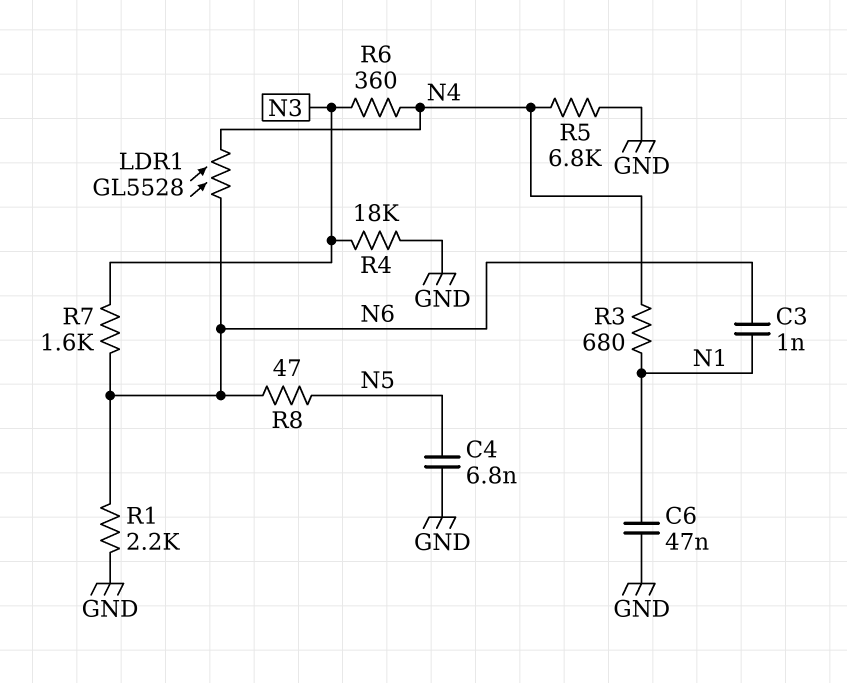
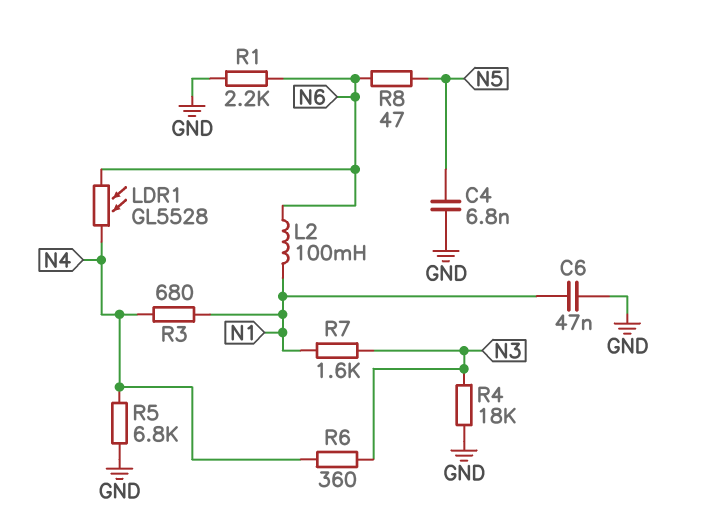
C3: 1nF (N1, N6) -> none
L2: none -> 100mH (N1, N6)
R7: 1.6k (N3, N6) -> 1.6k (N1, N3)

